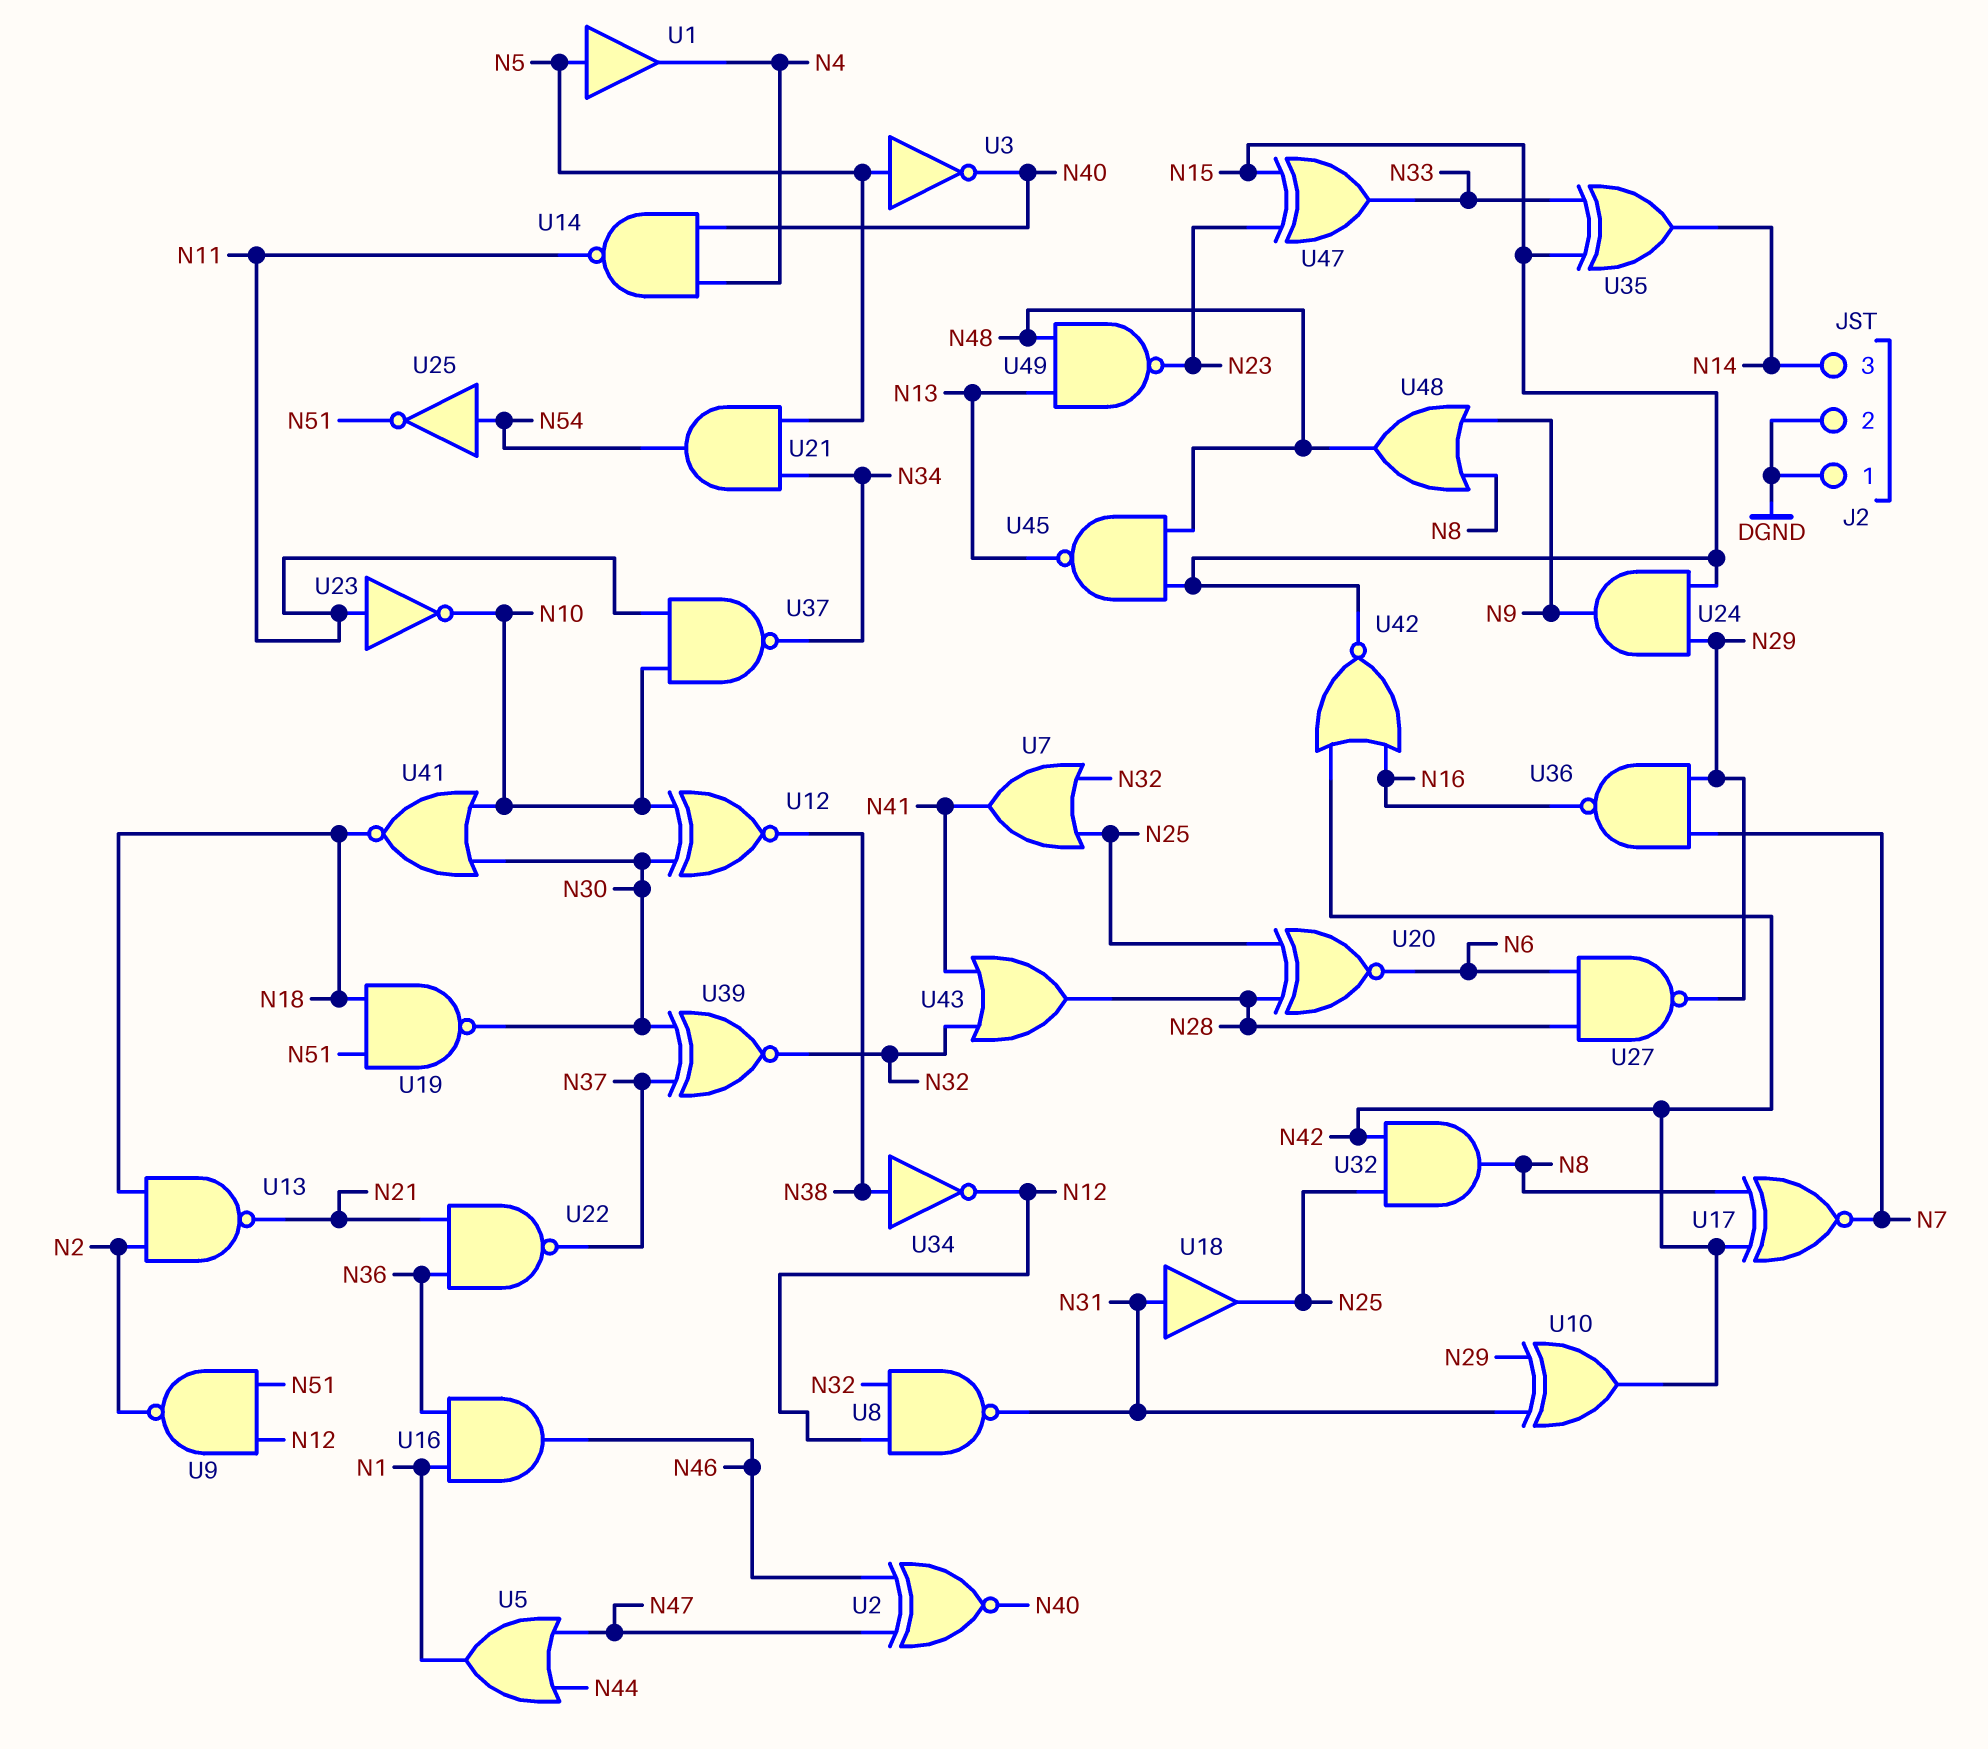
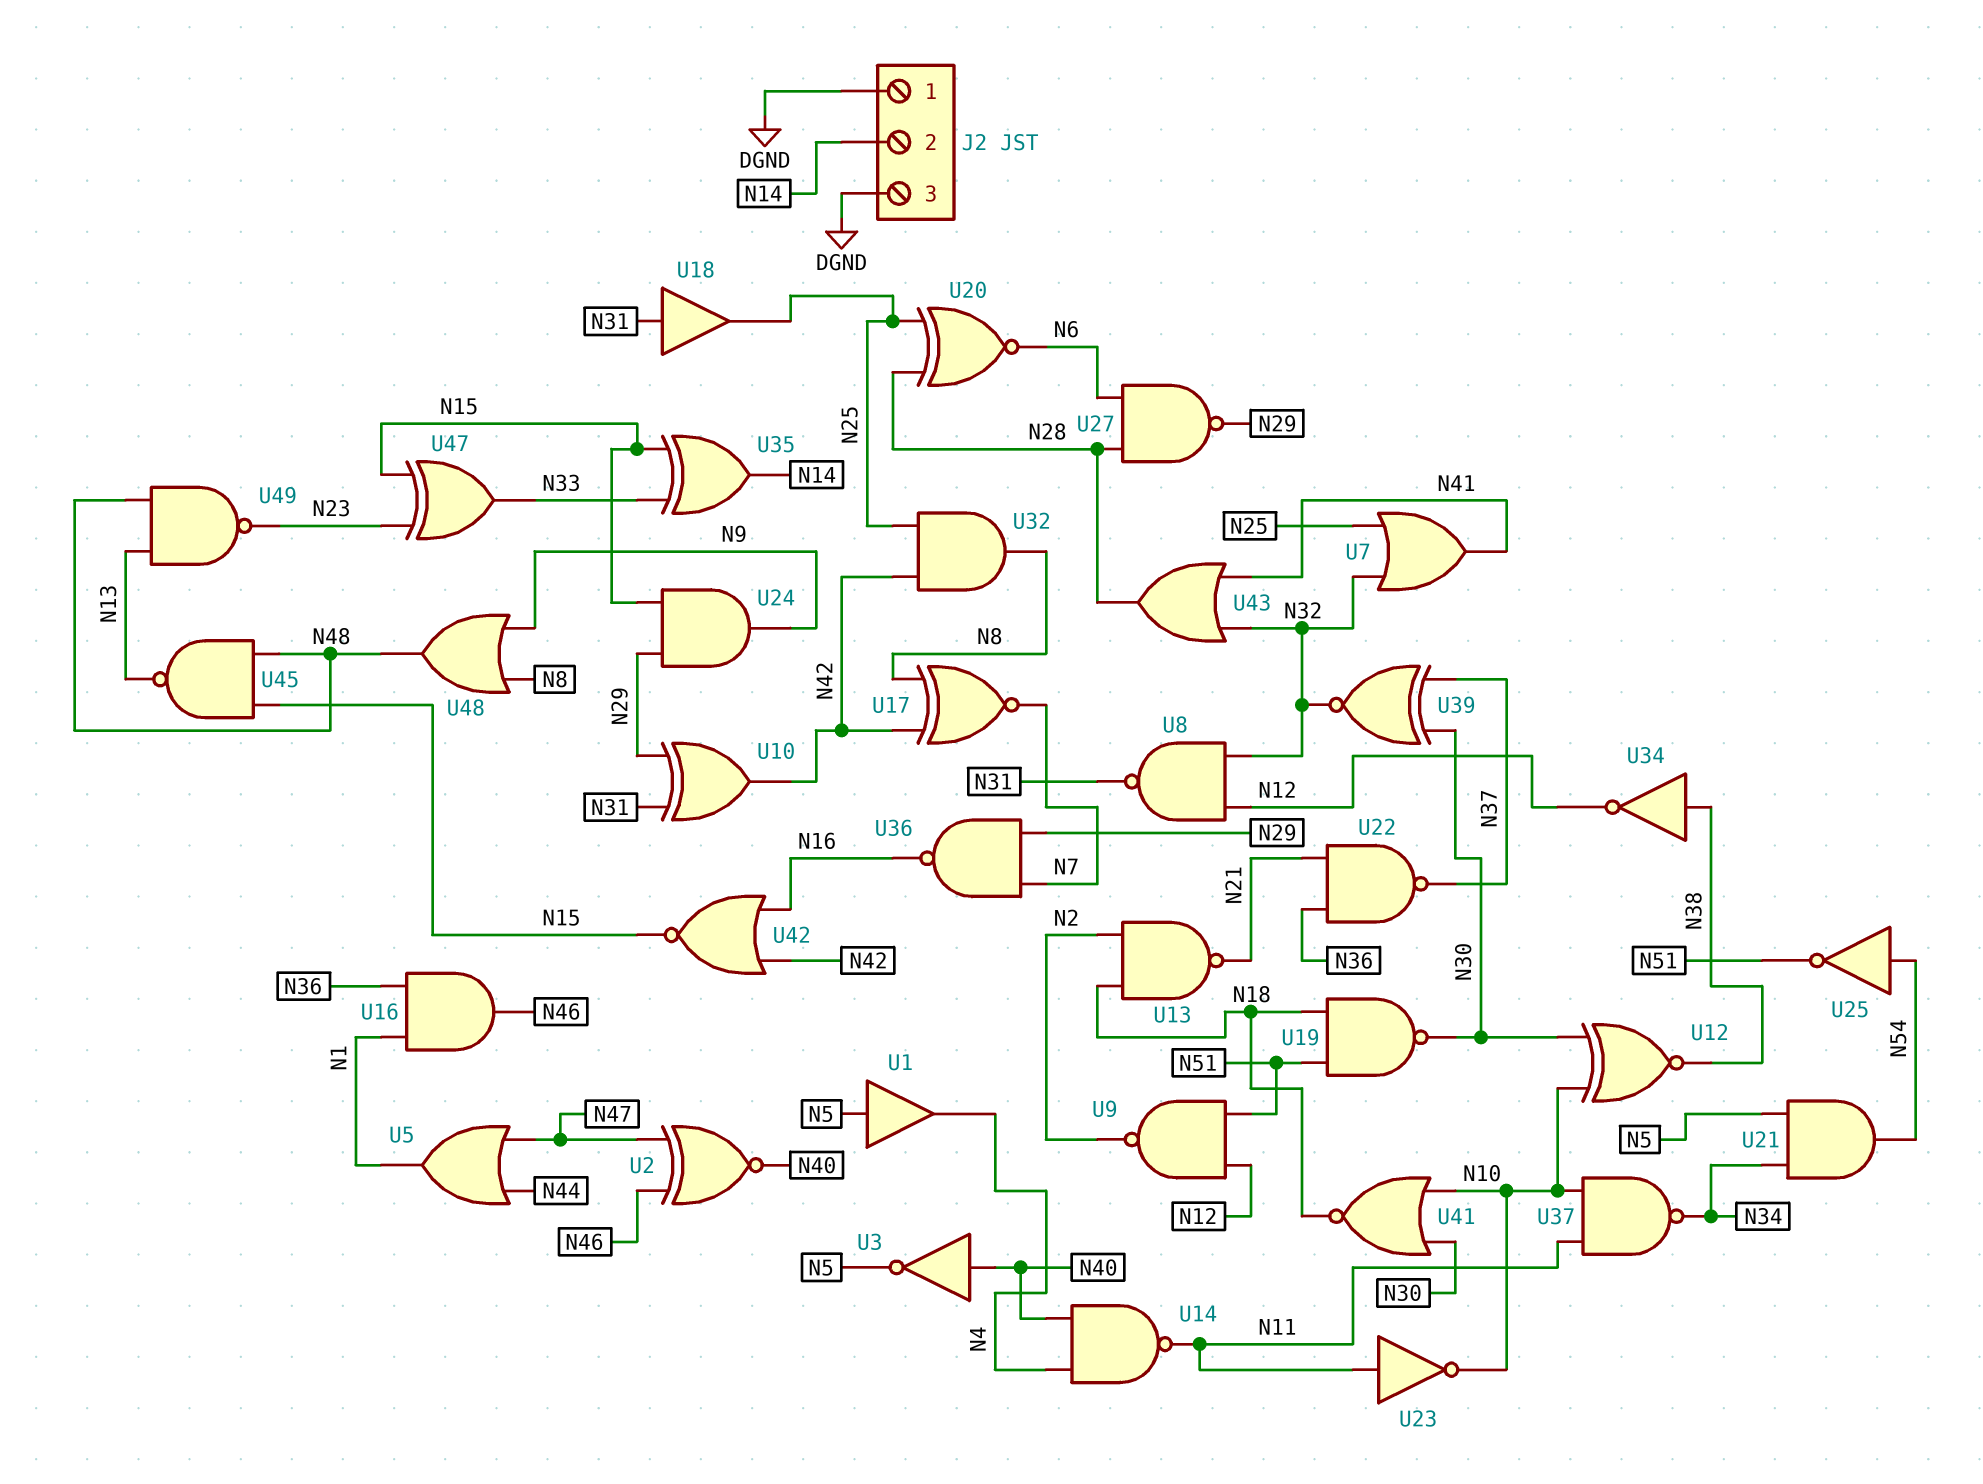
J2 pin 2: DGND -> N14
J2 pin 3: N14 -> DGND
U3: NOT (in N5, out N40) -> NOT (in N40, out N5)

